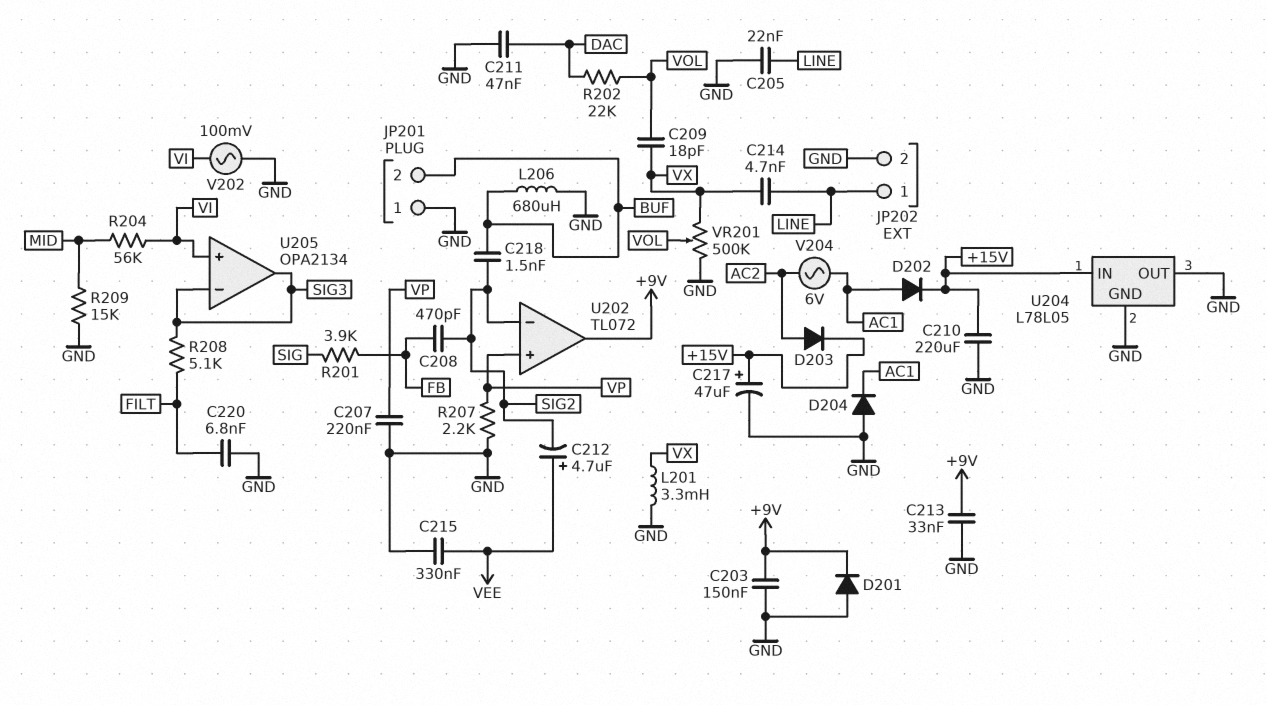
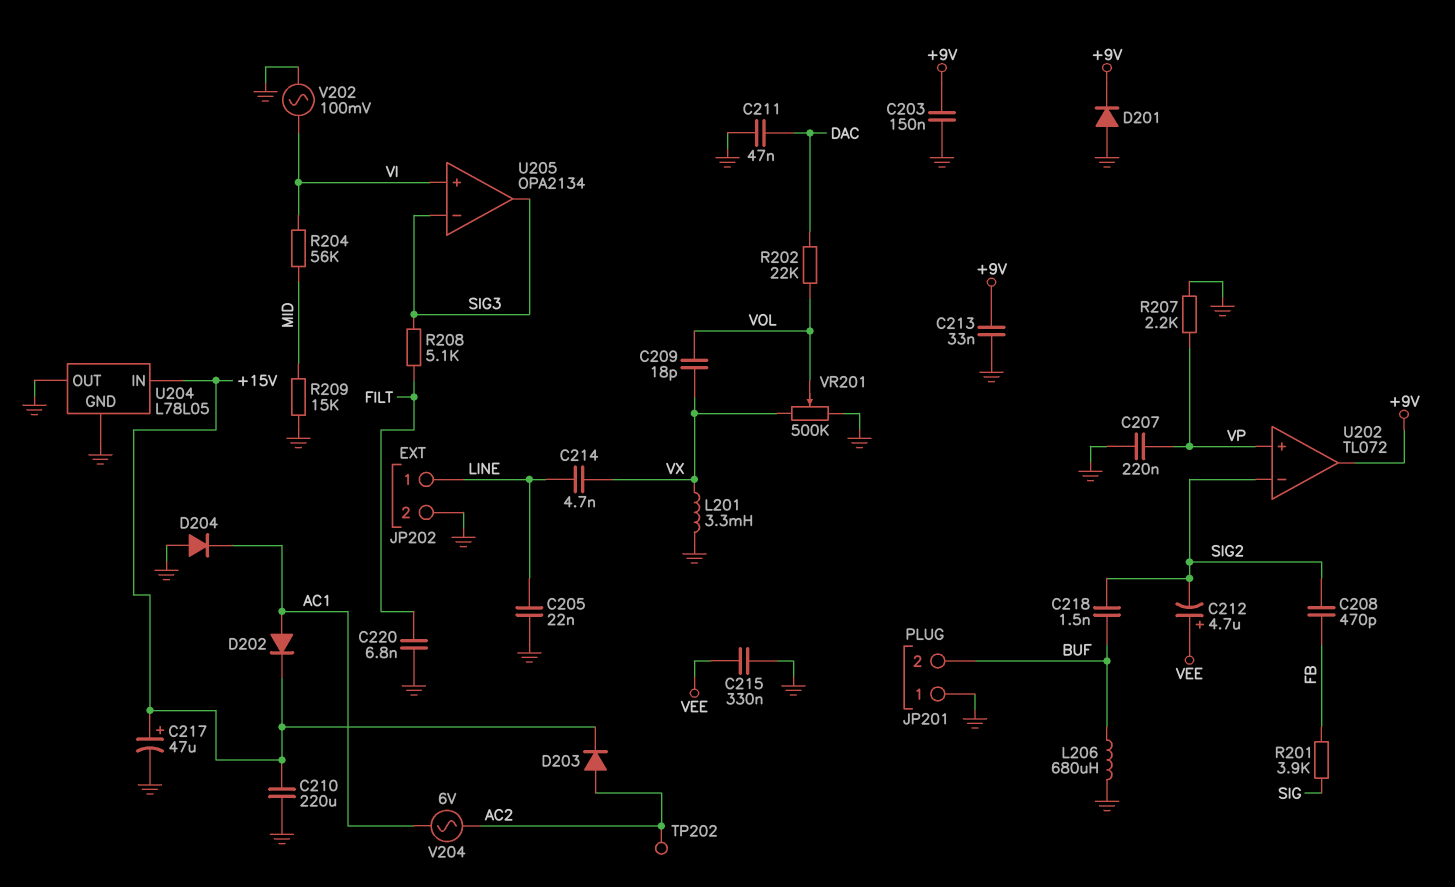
TP202: none -> test point (AC2)

